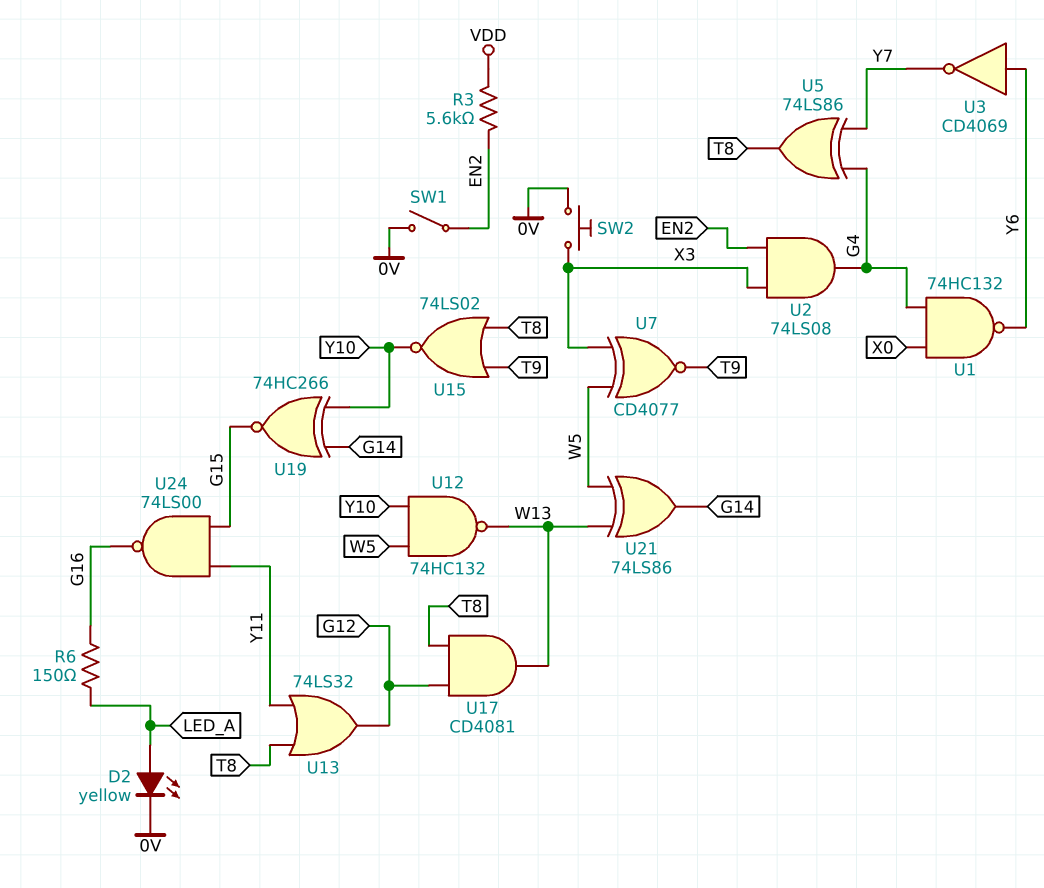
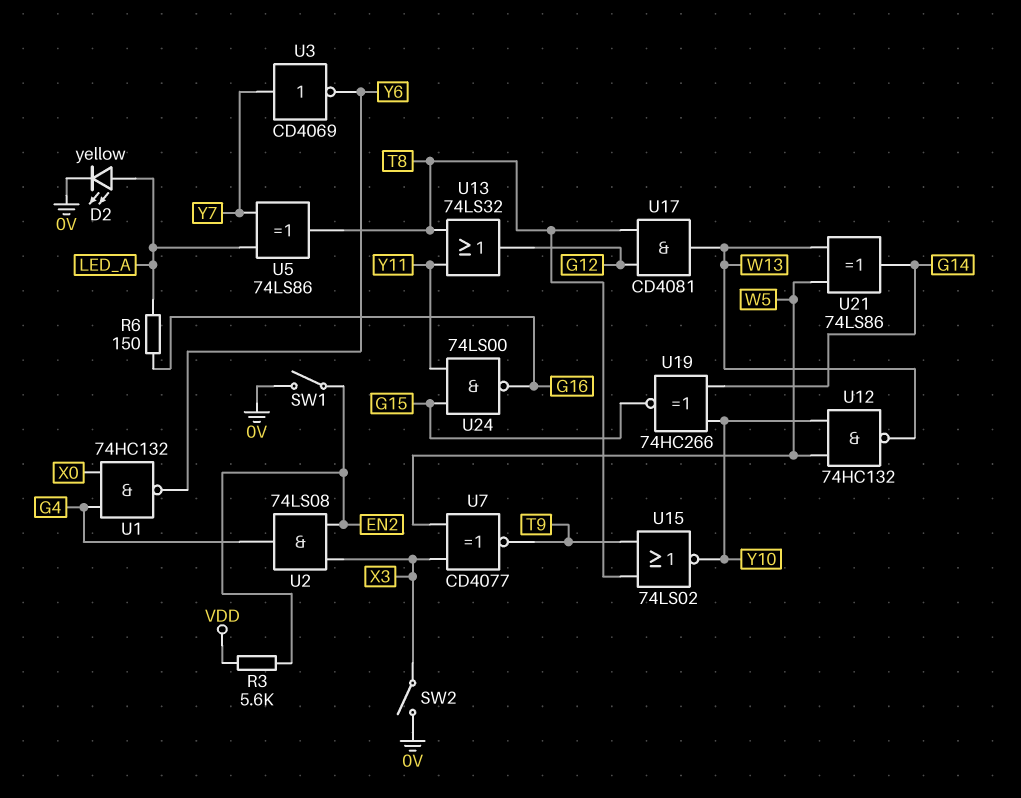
SW2: button (0V, X3) -> switch (0V, X3)
U3: NOT CD4069 (in Y6, out Y7) -> NOT CD4069 (in Y7, out Y6)
U5: XOR 74LS86 (in G4, in Y7, out T8) -> XOR 74LS86 (in LED_A, in Y7, out T8)

